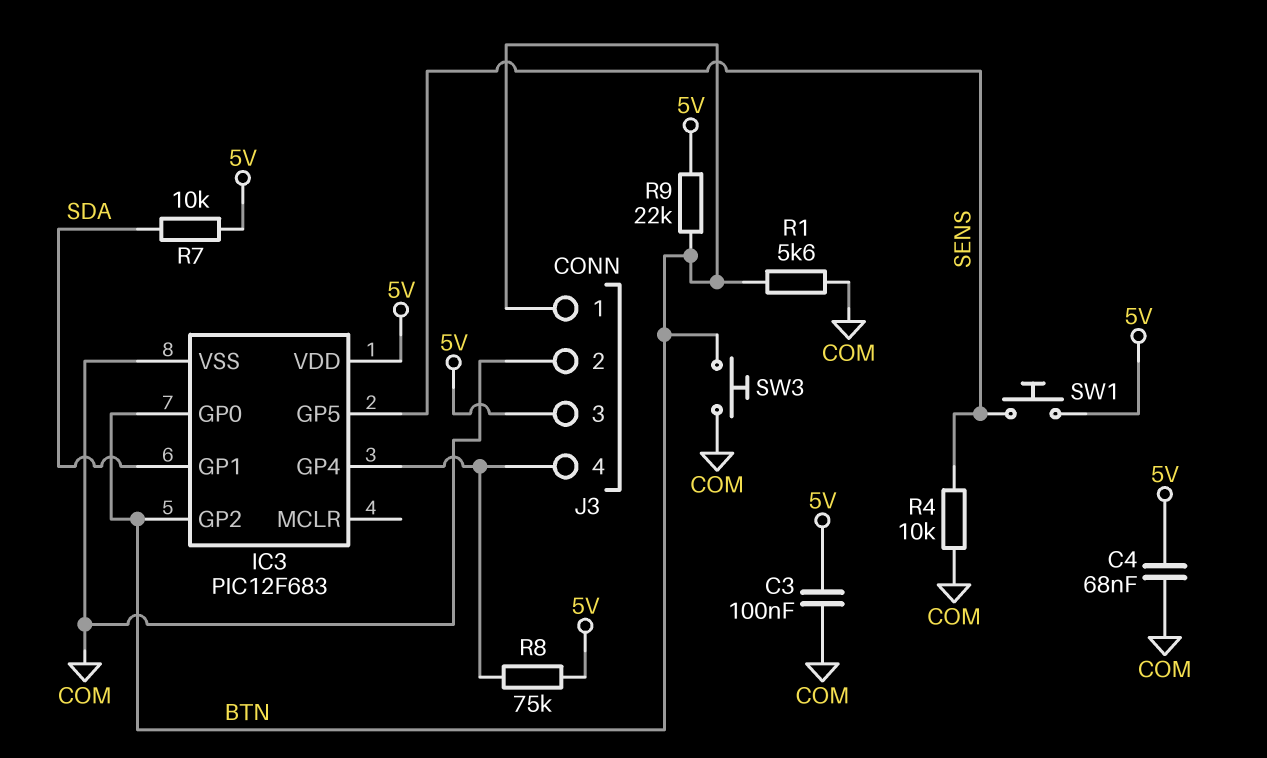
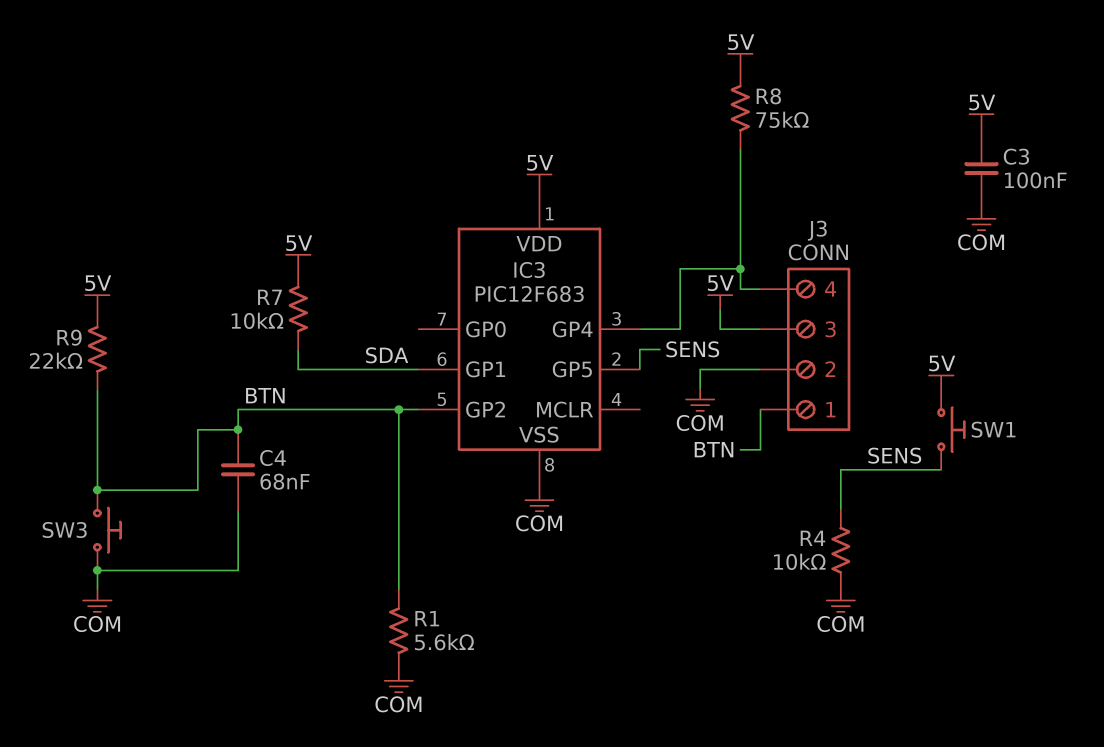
C4: 68nF (5V, COM) -> 68nF (BTN, COM)
IC3 pin GP0: BTN -> none

